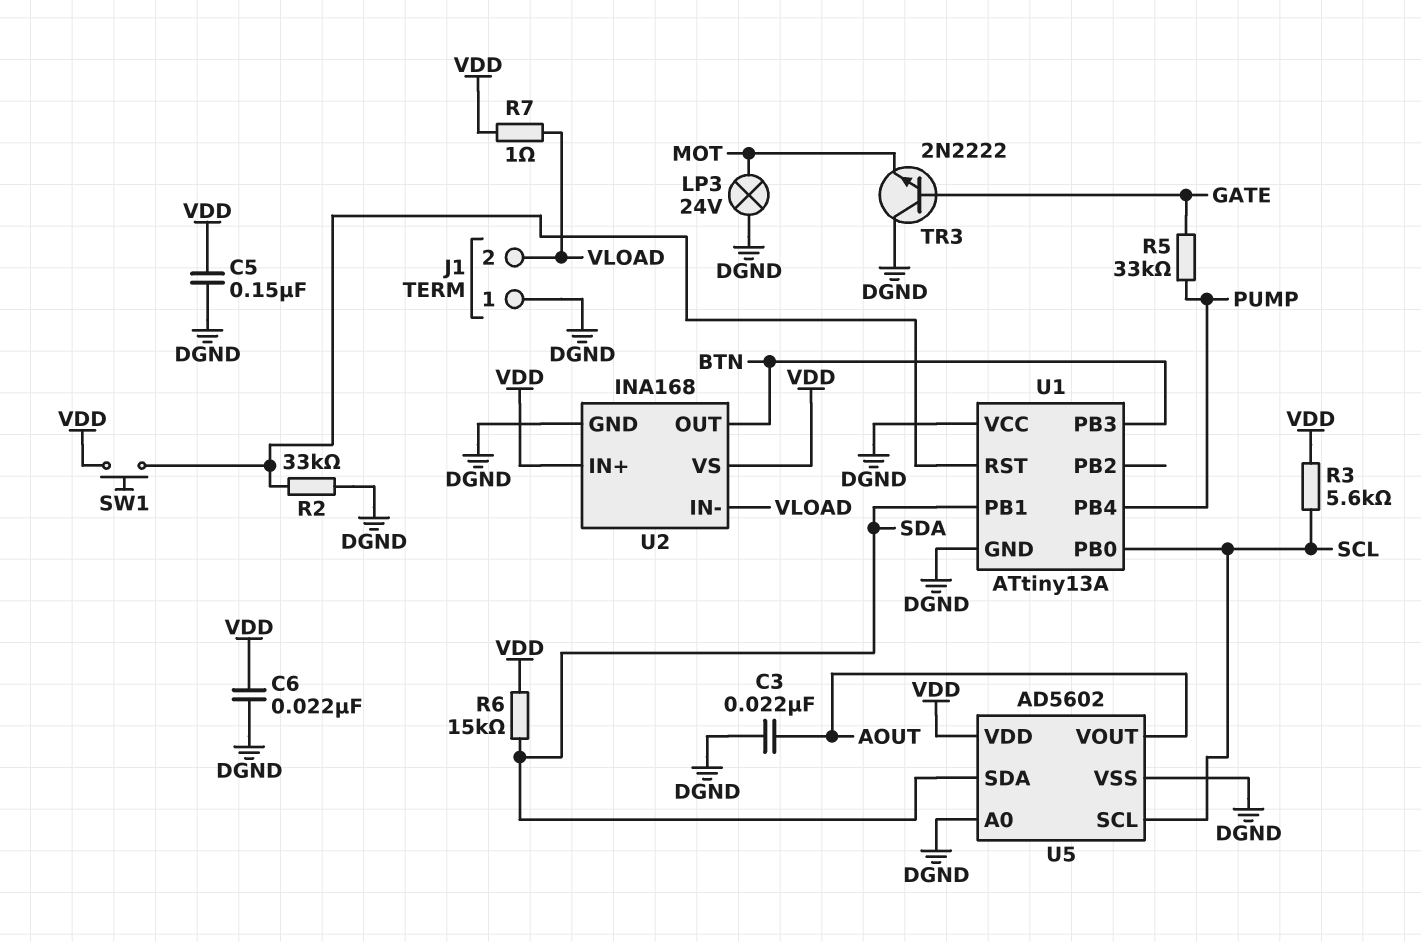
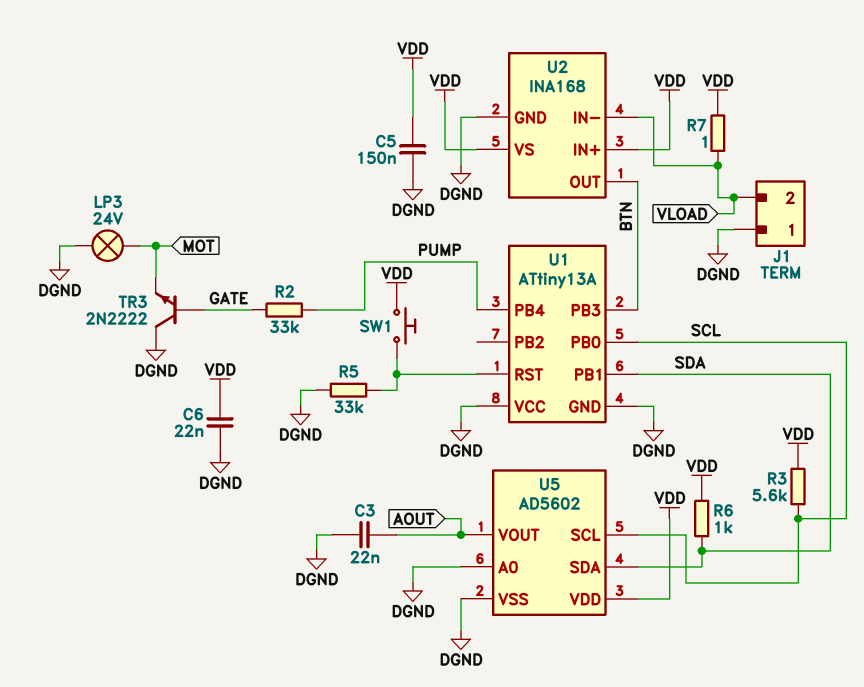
R2: 33k (DGND, U1/RST) -> 33k (GATE, PUMP)
R5: 33k (GATE, PUMP) -> 33k (DGND, U1/RST)
R6: 15k (SDA, VDD) -> 1k (SDA, VDD)

